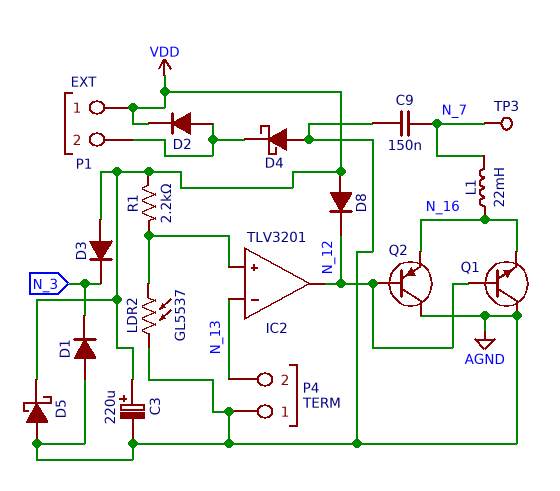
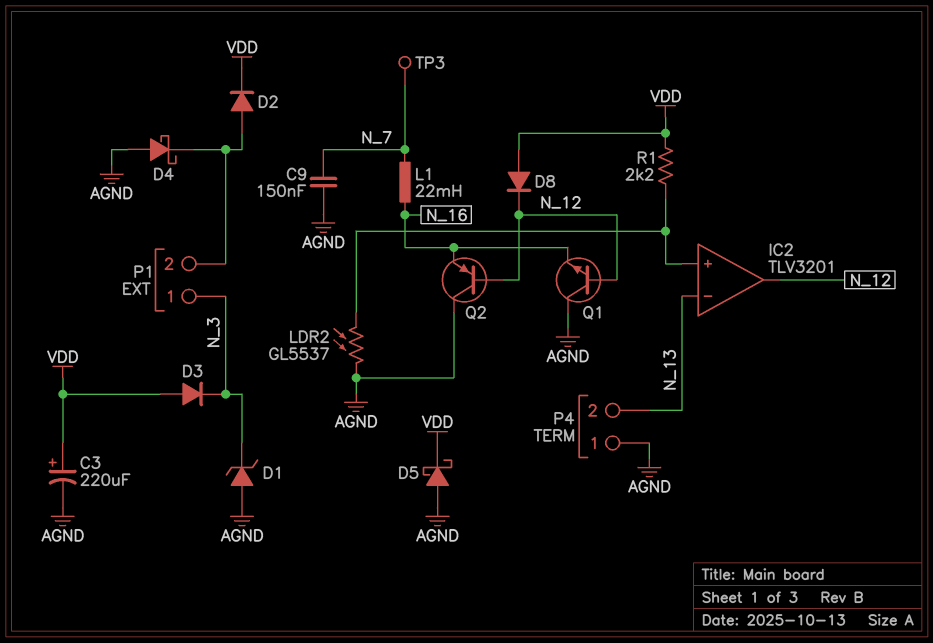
D1: diode (A AGND, K N_3) -> zener (A AGND, K N_3)
P1 pin 1: VDD -> N_3

